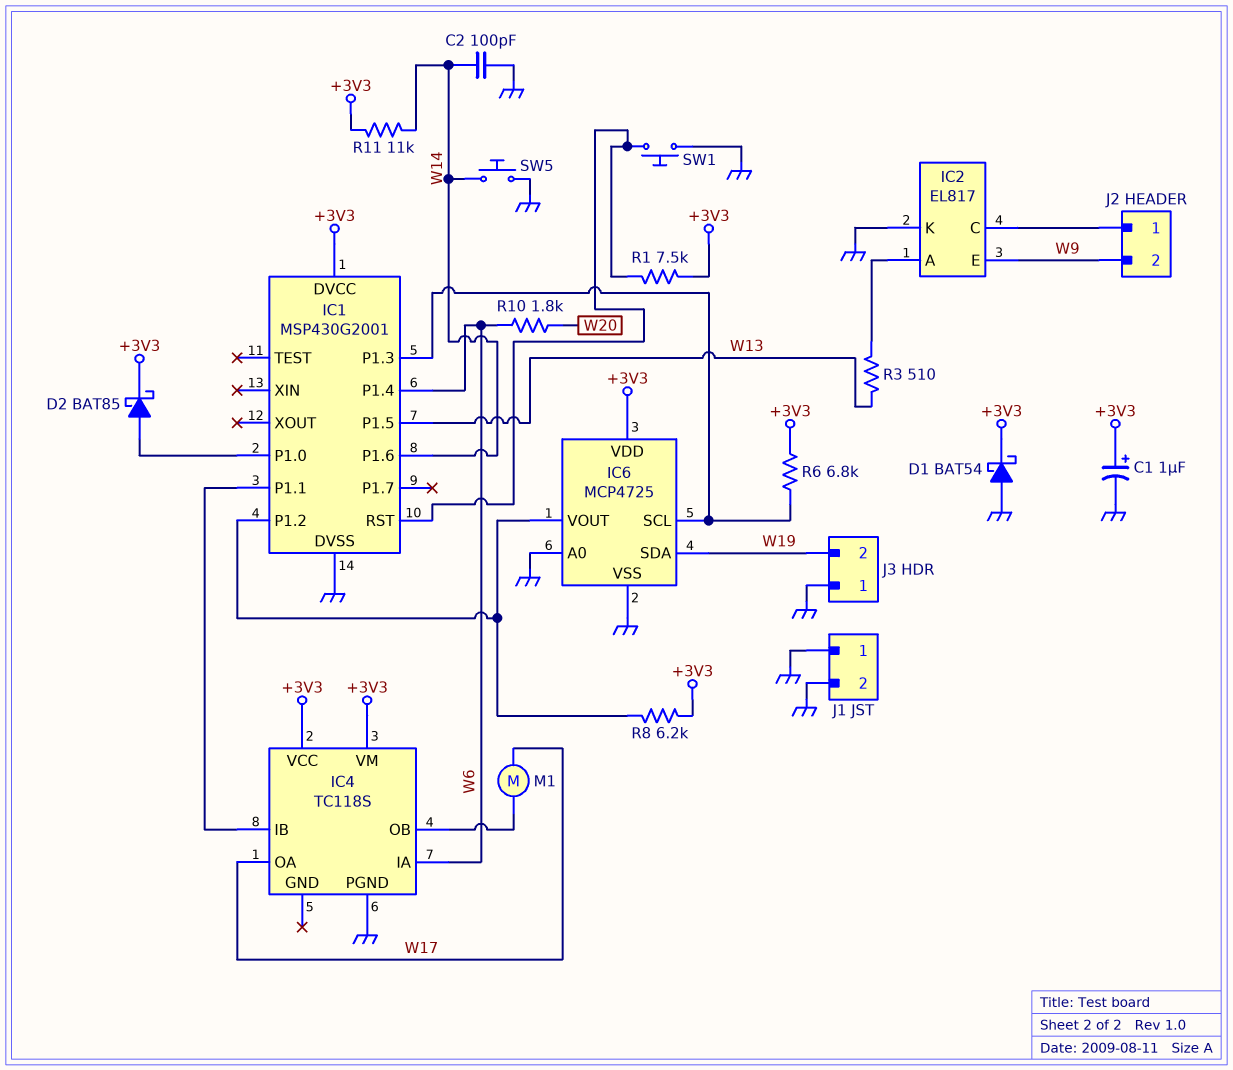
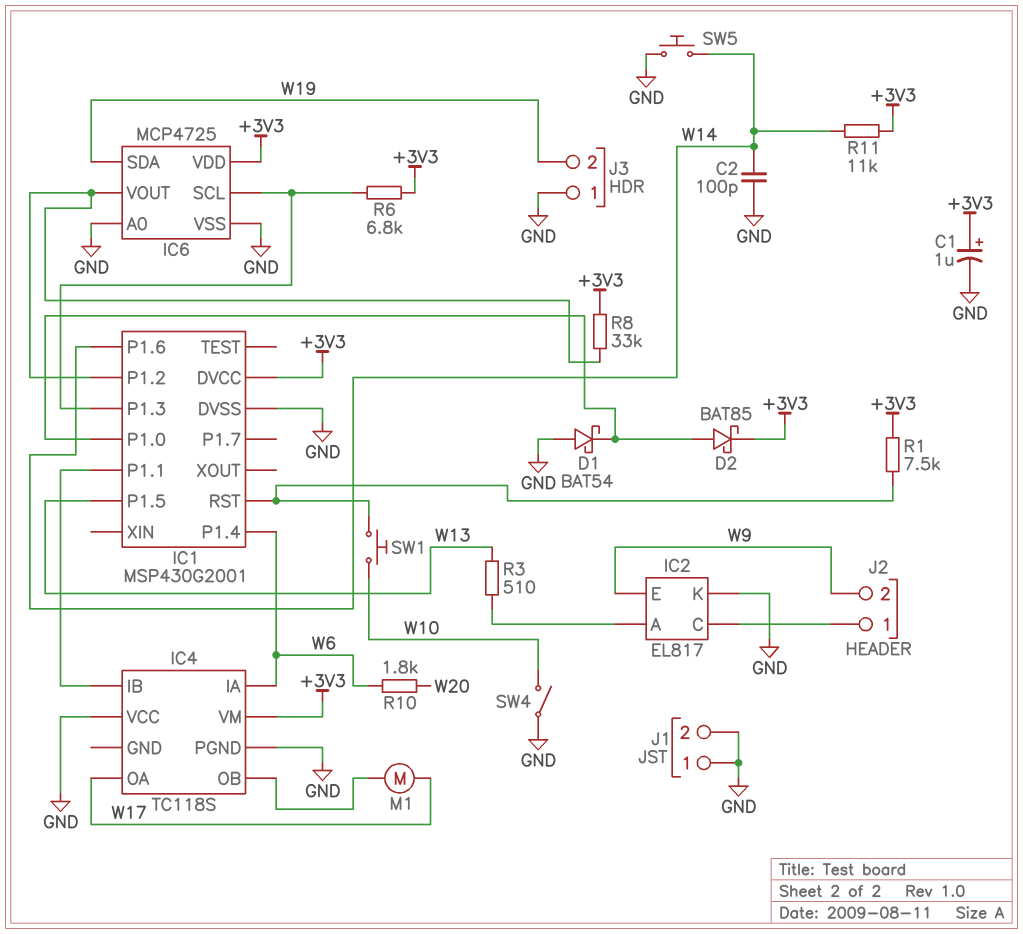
D1: schottky BAT54 (A GND, K +3V3) -> schottky BAT54 (A GND, K IC1/P1.0)
IC4 pin VCC: +3V3 -> GND
R8: 6.2k (+3V3, IC1/P1.2) -> 33k (+3V3, IC1/P1.2)
SW1: button (GND, IC1/RST) -> button (IC1/RST, W10)
SW4: none -> switch (GND, W10)

